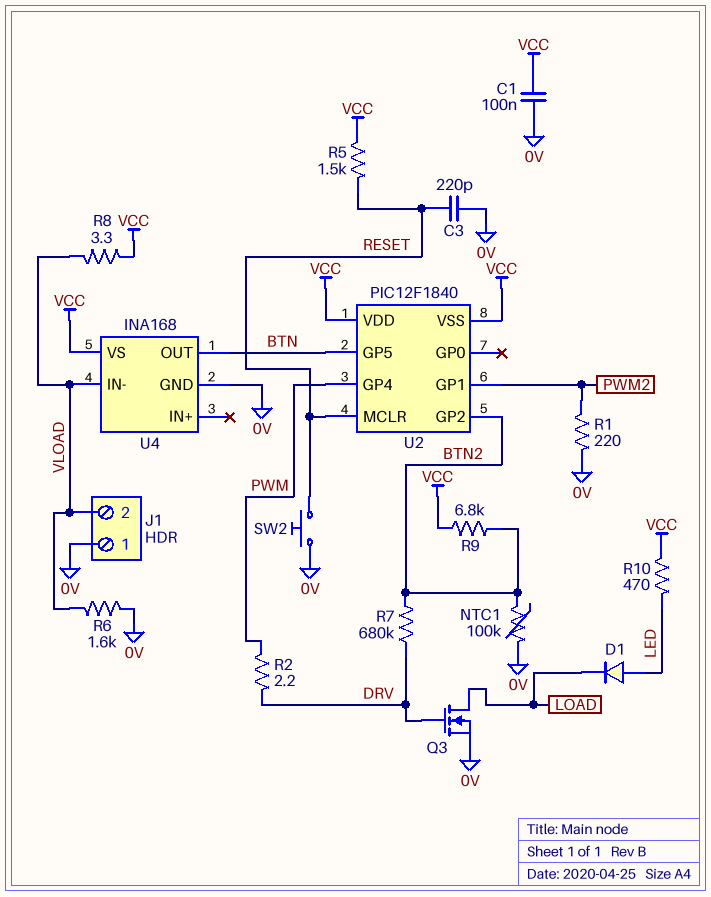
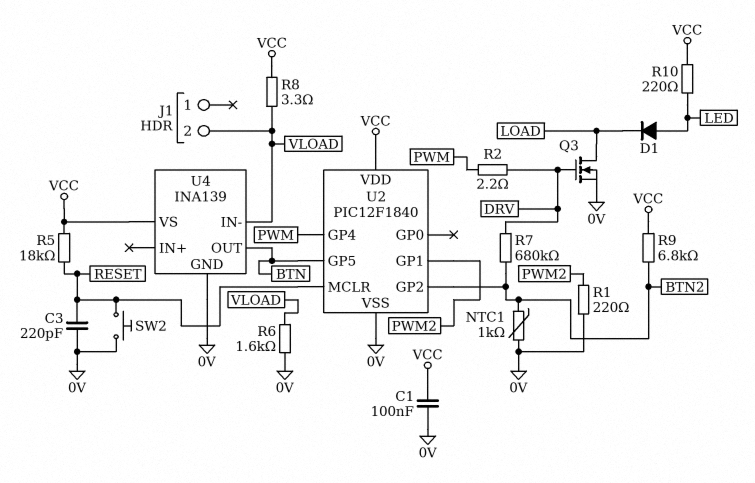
J1 pin 1: 0V -> none
NTC1: 100k (0V, BTN2) -> 1k (0V, BTN2)
R5: 1.5k (RESET, VCC) -> 18k (RESET, VCC)
R10: 470 (LED, VCC) -> 220 (LED, VCC)
U2 pin VSS: VCC -> 0V
U4: INA168 -> INA139

